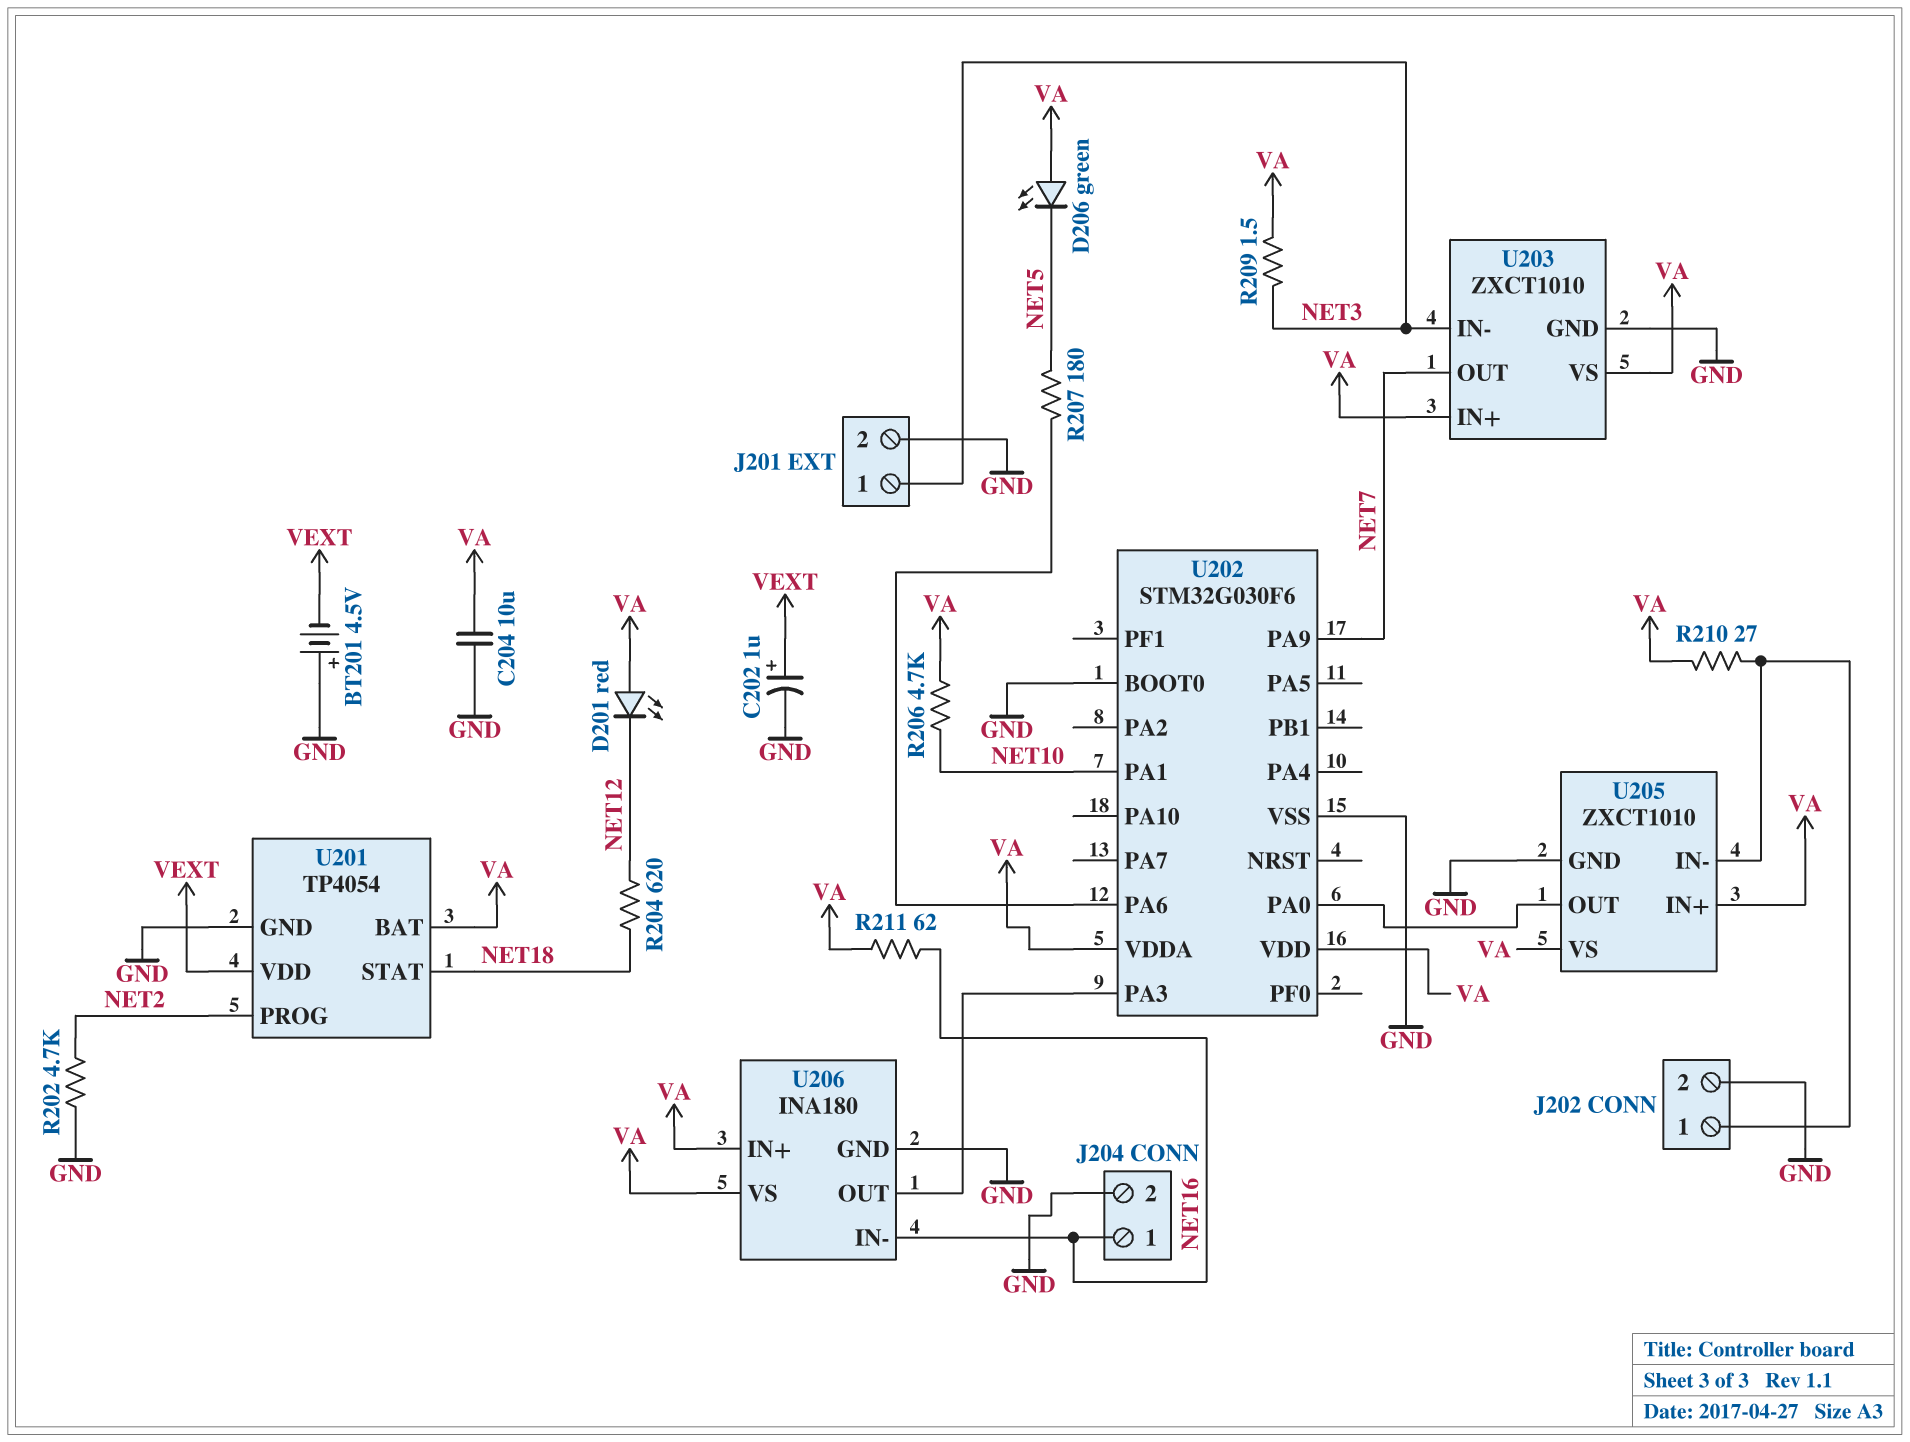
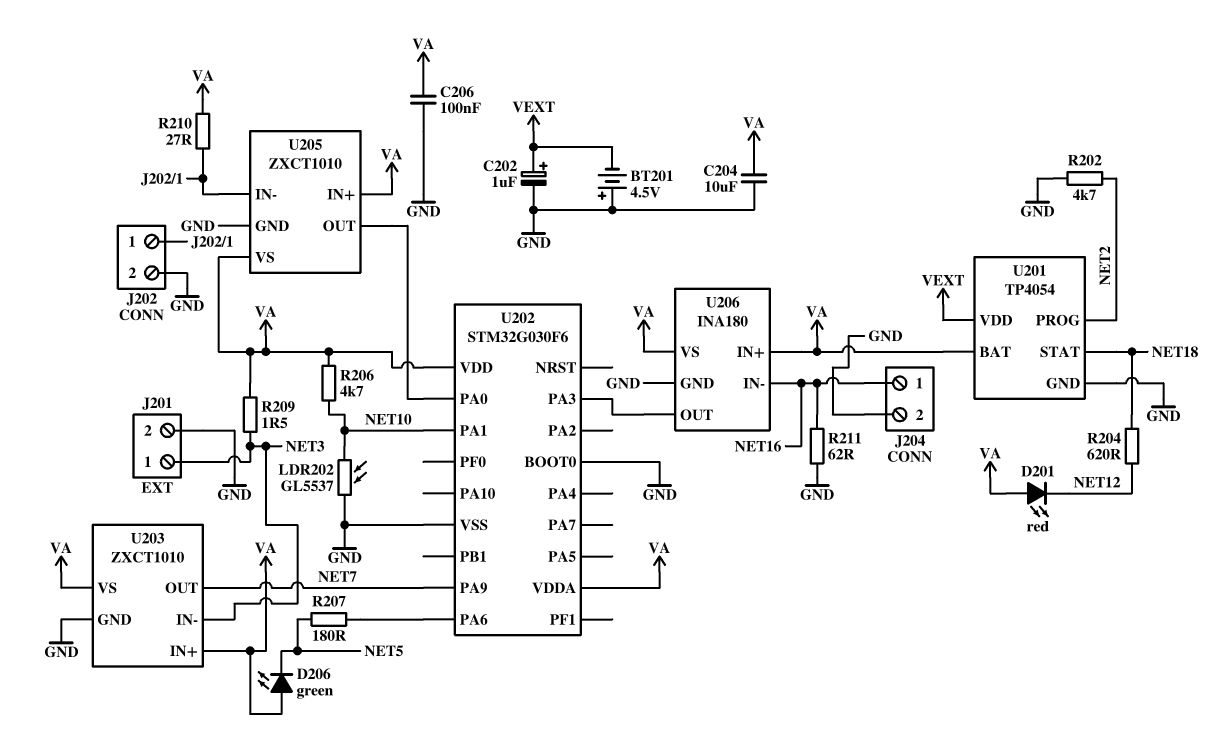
C206: none -> 100nF (GND, VA)
LDR202: none -> GL5537 (GND, NET10)
R211: 62 (NET16, VA) -> 62 (GND, NET16)

